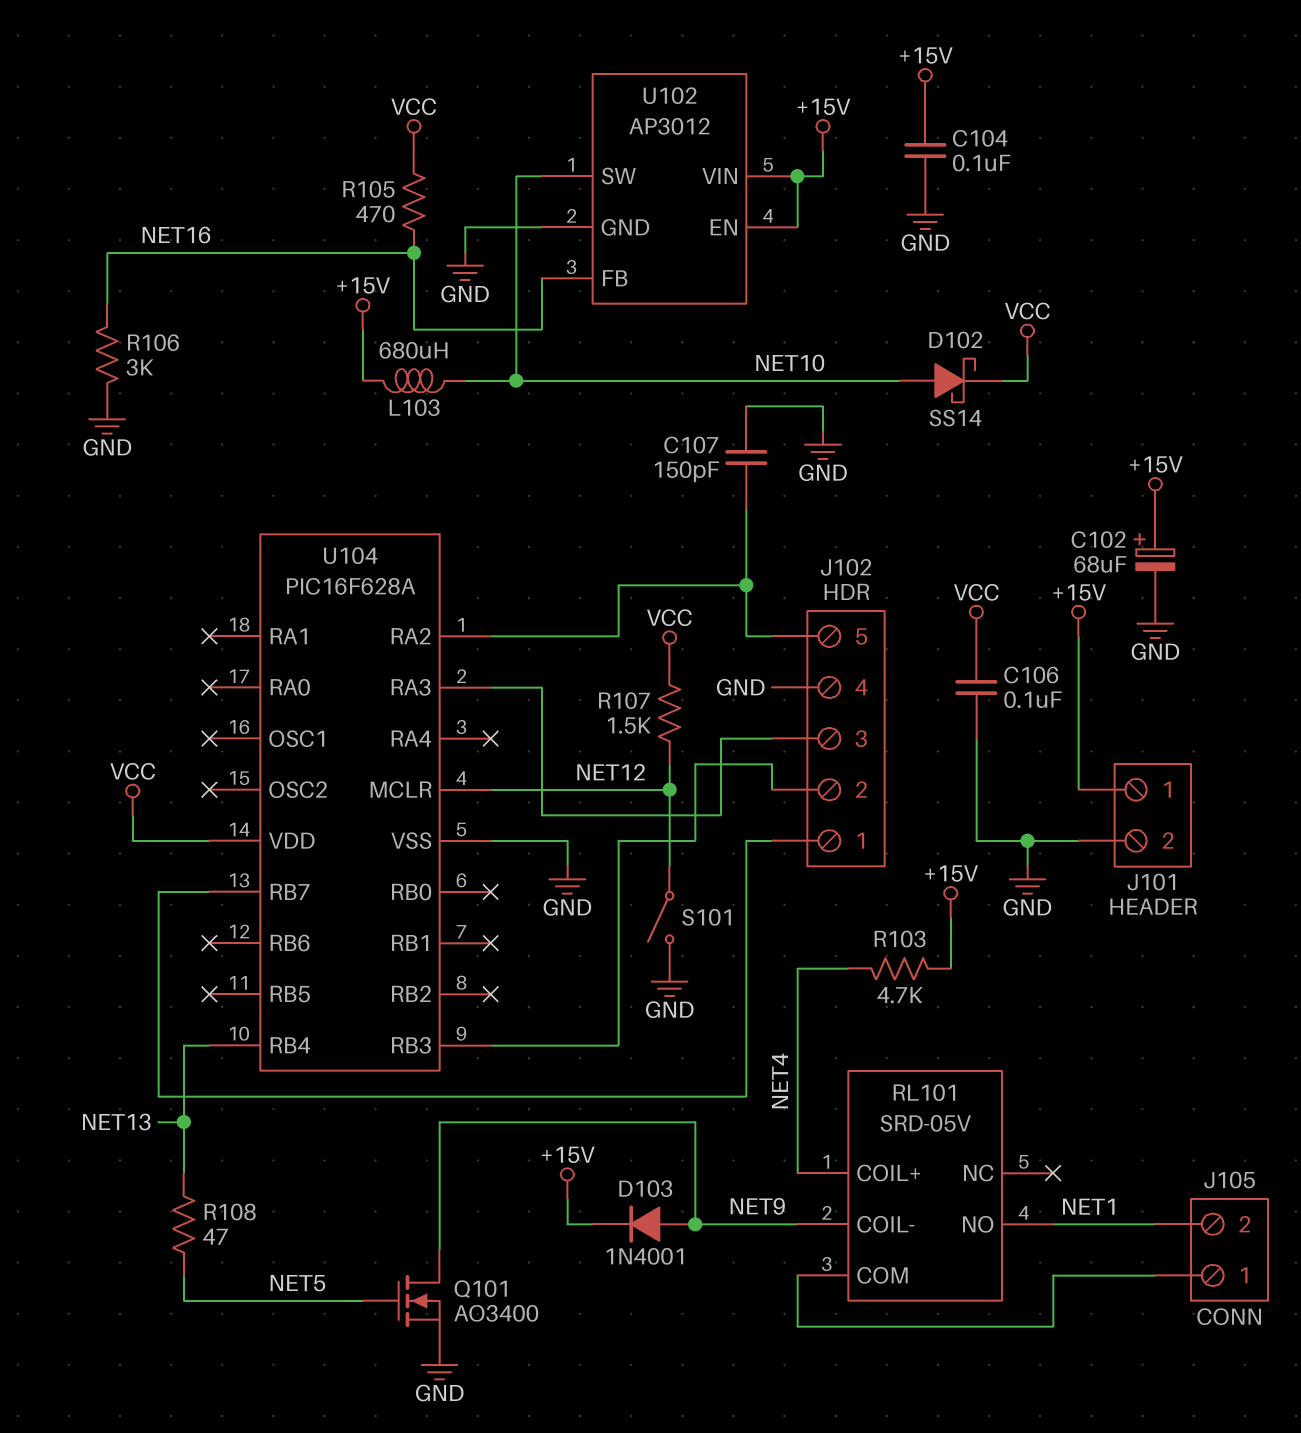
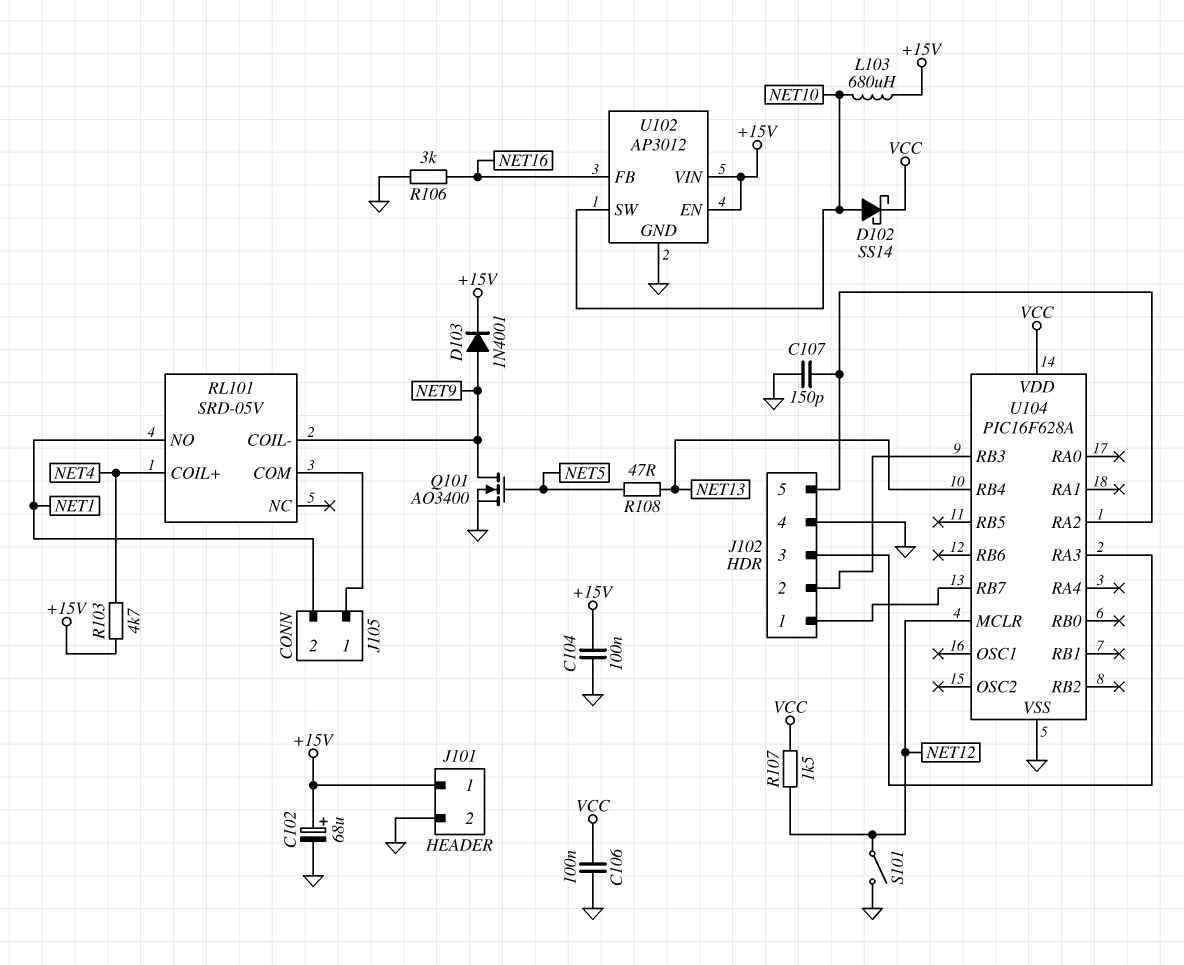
R105: 470 (NET16, VCC) -> none

